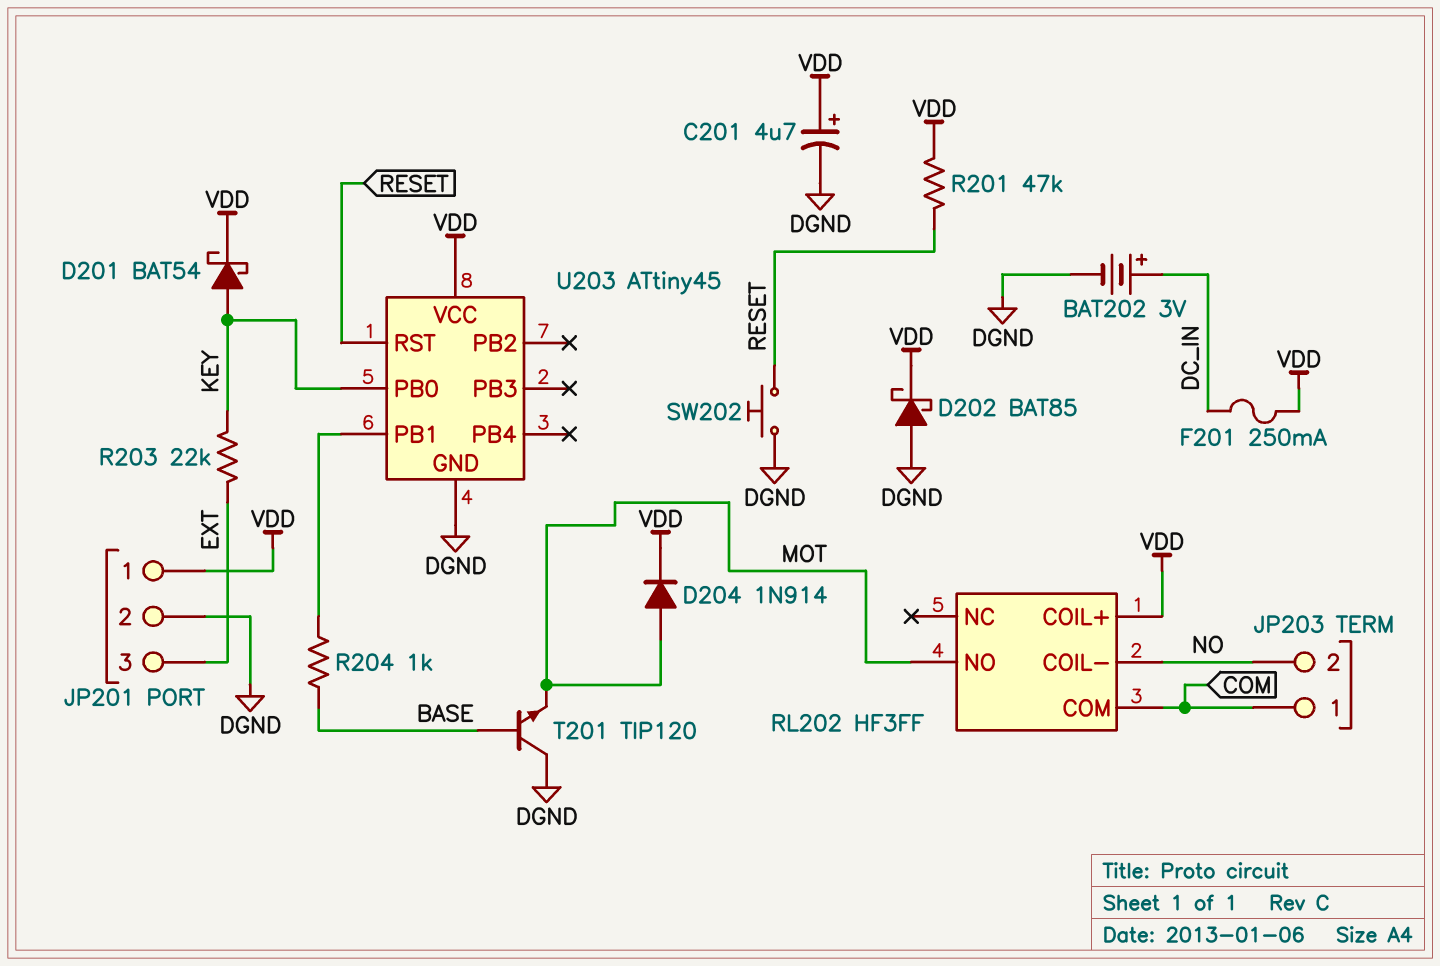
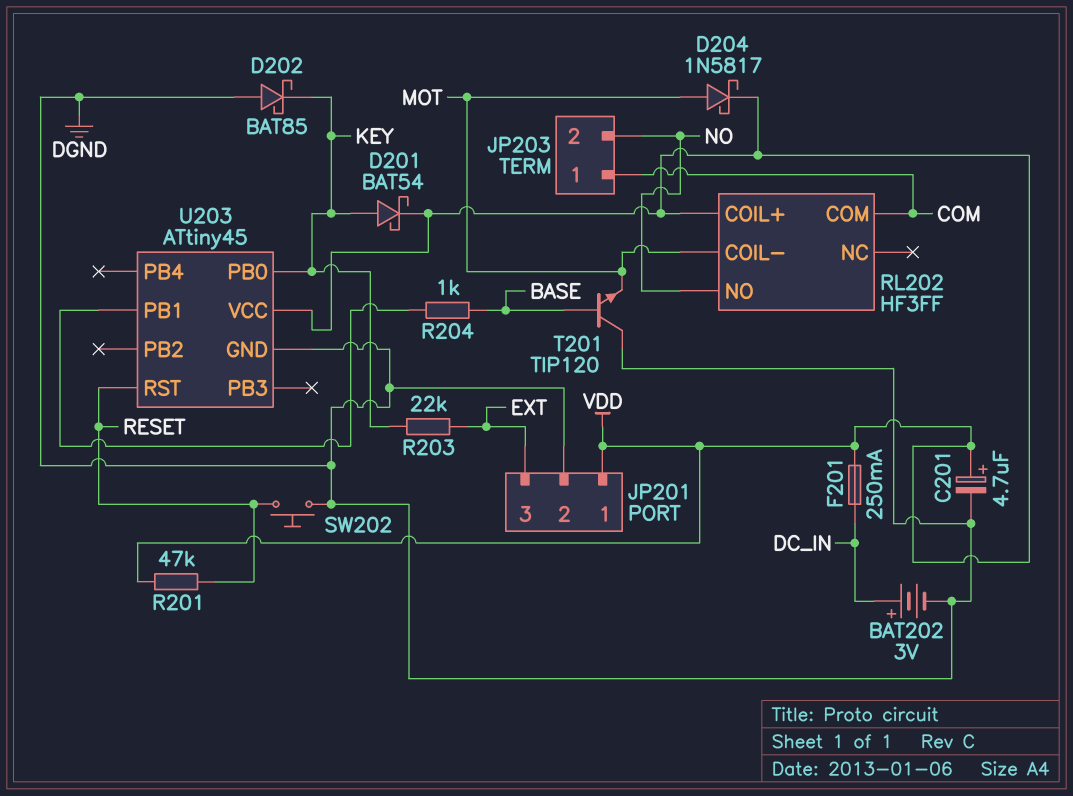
D202: schottky BAT85 (A DGND, K VDD) -> schottky BAT85 (A DGND, K KEY)
D204: diode 1N914 (A MOT, K VDD) -> schottky 1N5817 (A MOT, K VDD)
RL202 pin COIL-: NO -> MOT
RL202 pin NO: MOT -> NO

